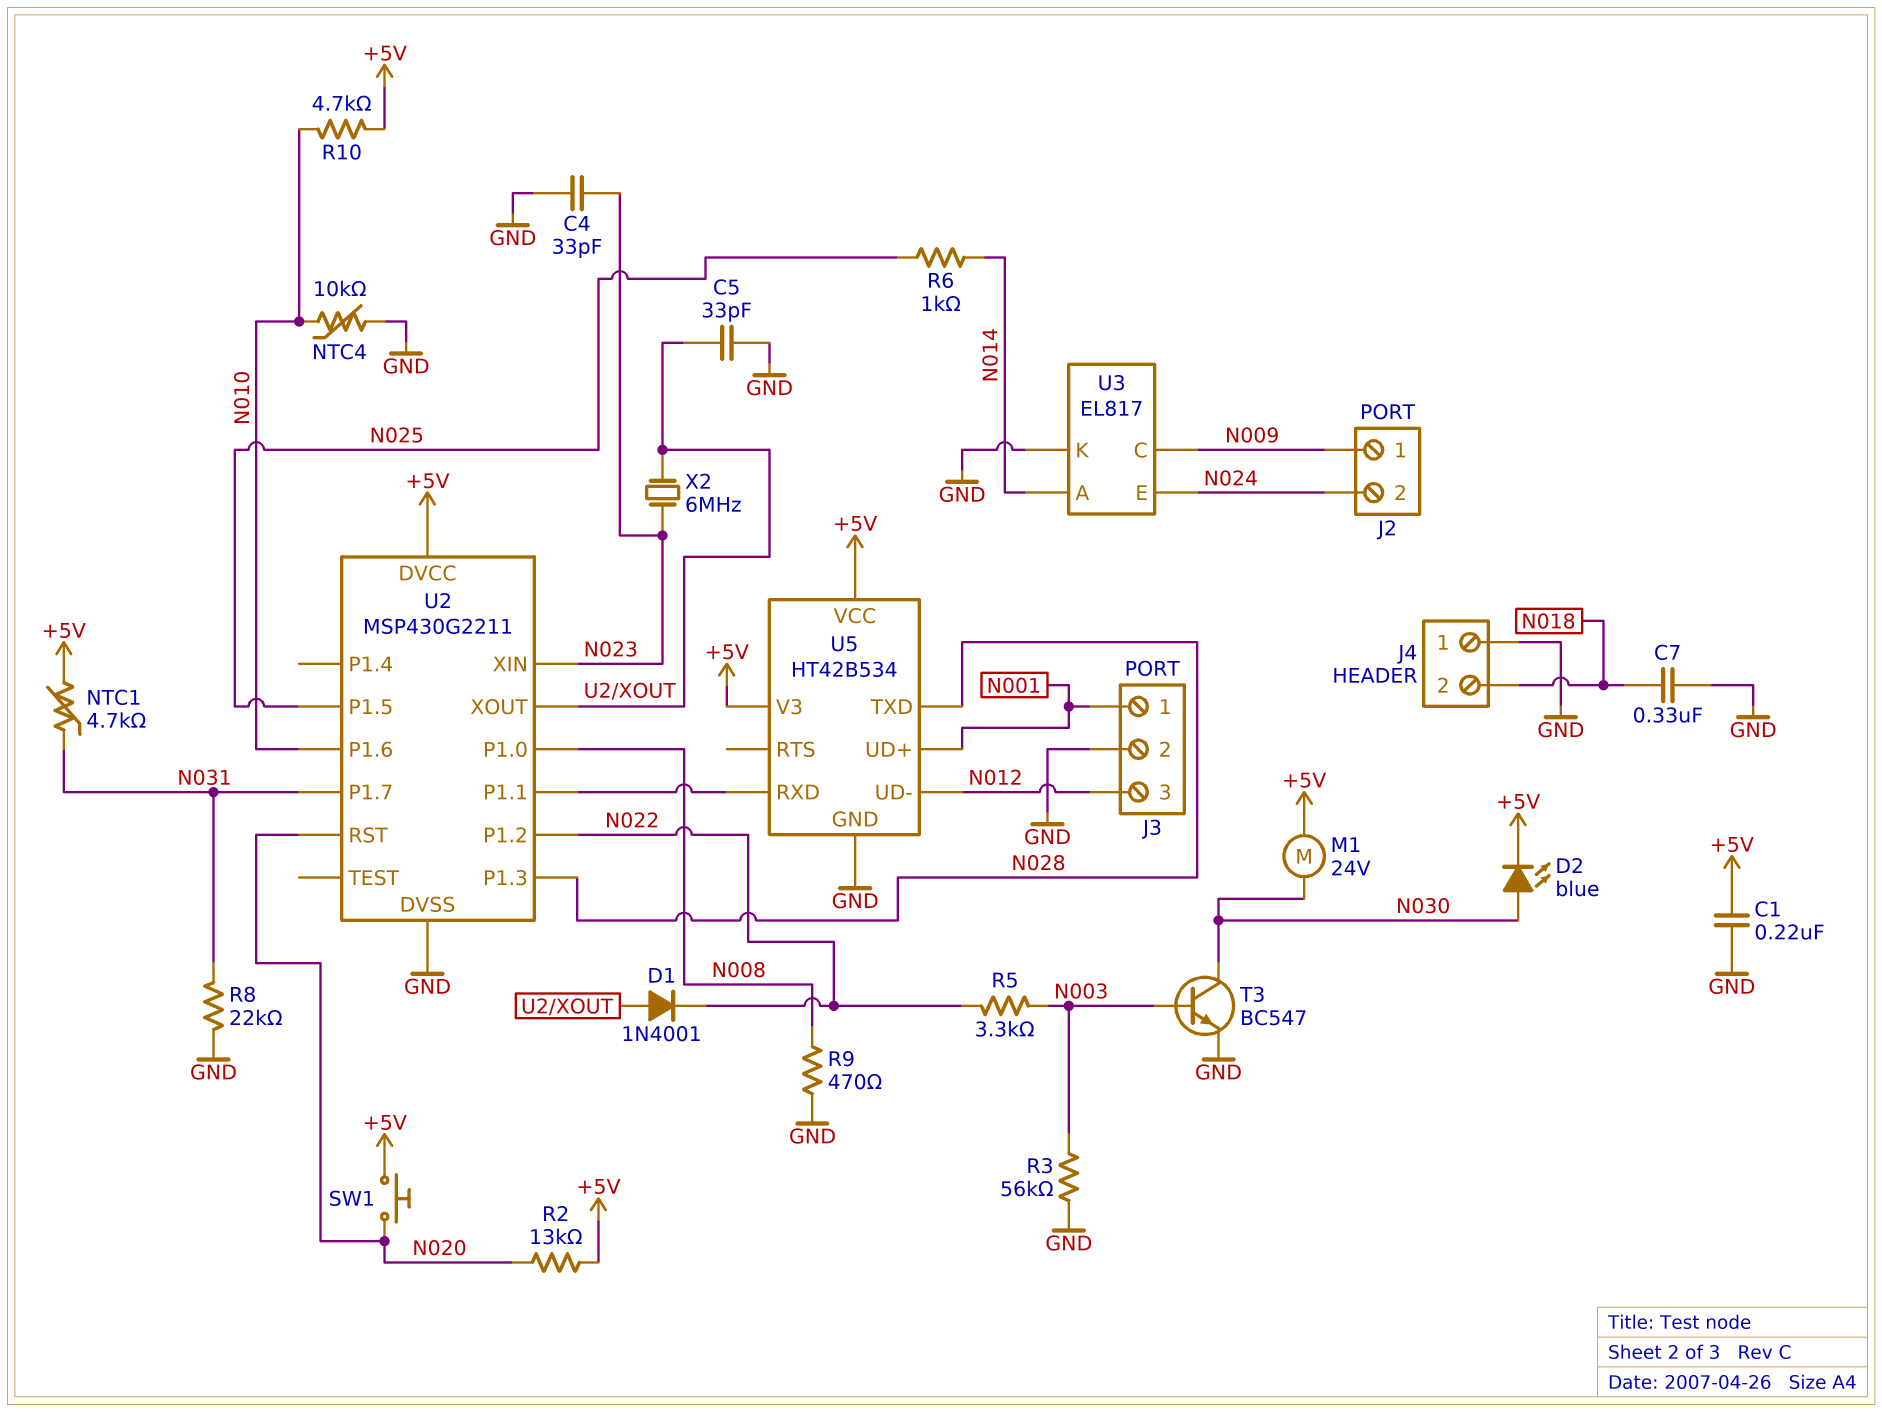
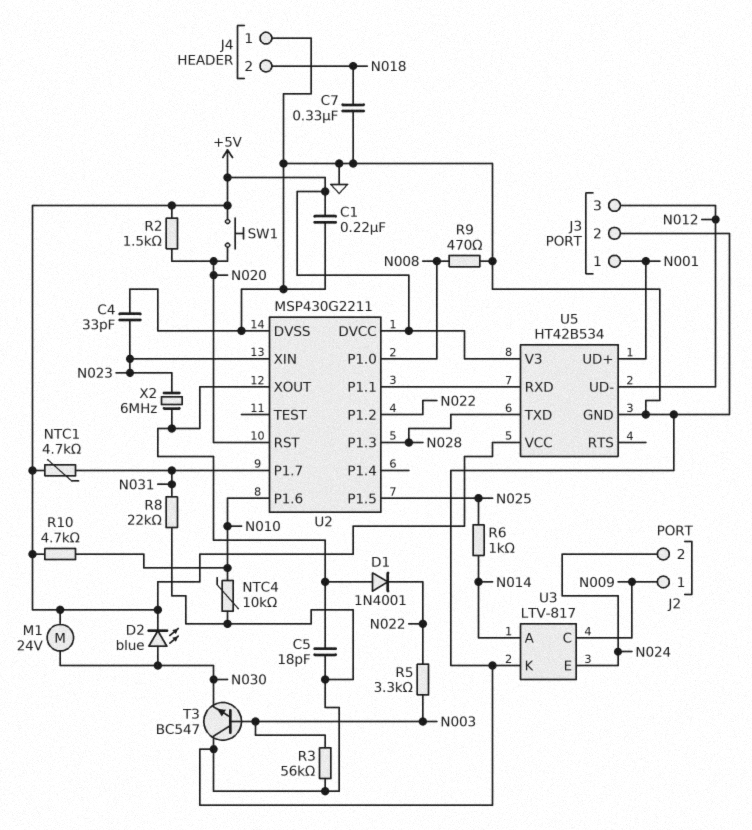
C5: 33pF (GND, U2/XOUT) -> 18pF (GND, U2/XOUT)
R2: 13k (+5V, N020) -> 1.5k (+5V, N020)
T3: NPN BC547 (B N003, C N030, E GND) -> NPN BC547 (B N003, C GND, E N030)
U3: EL817 -> LTV-817

